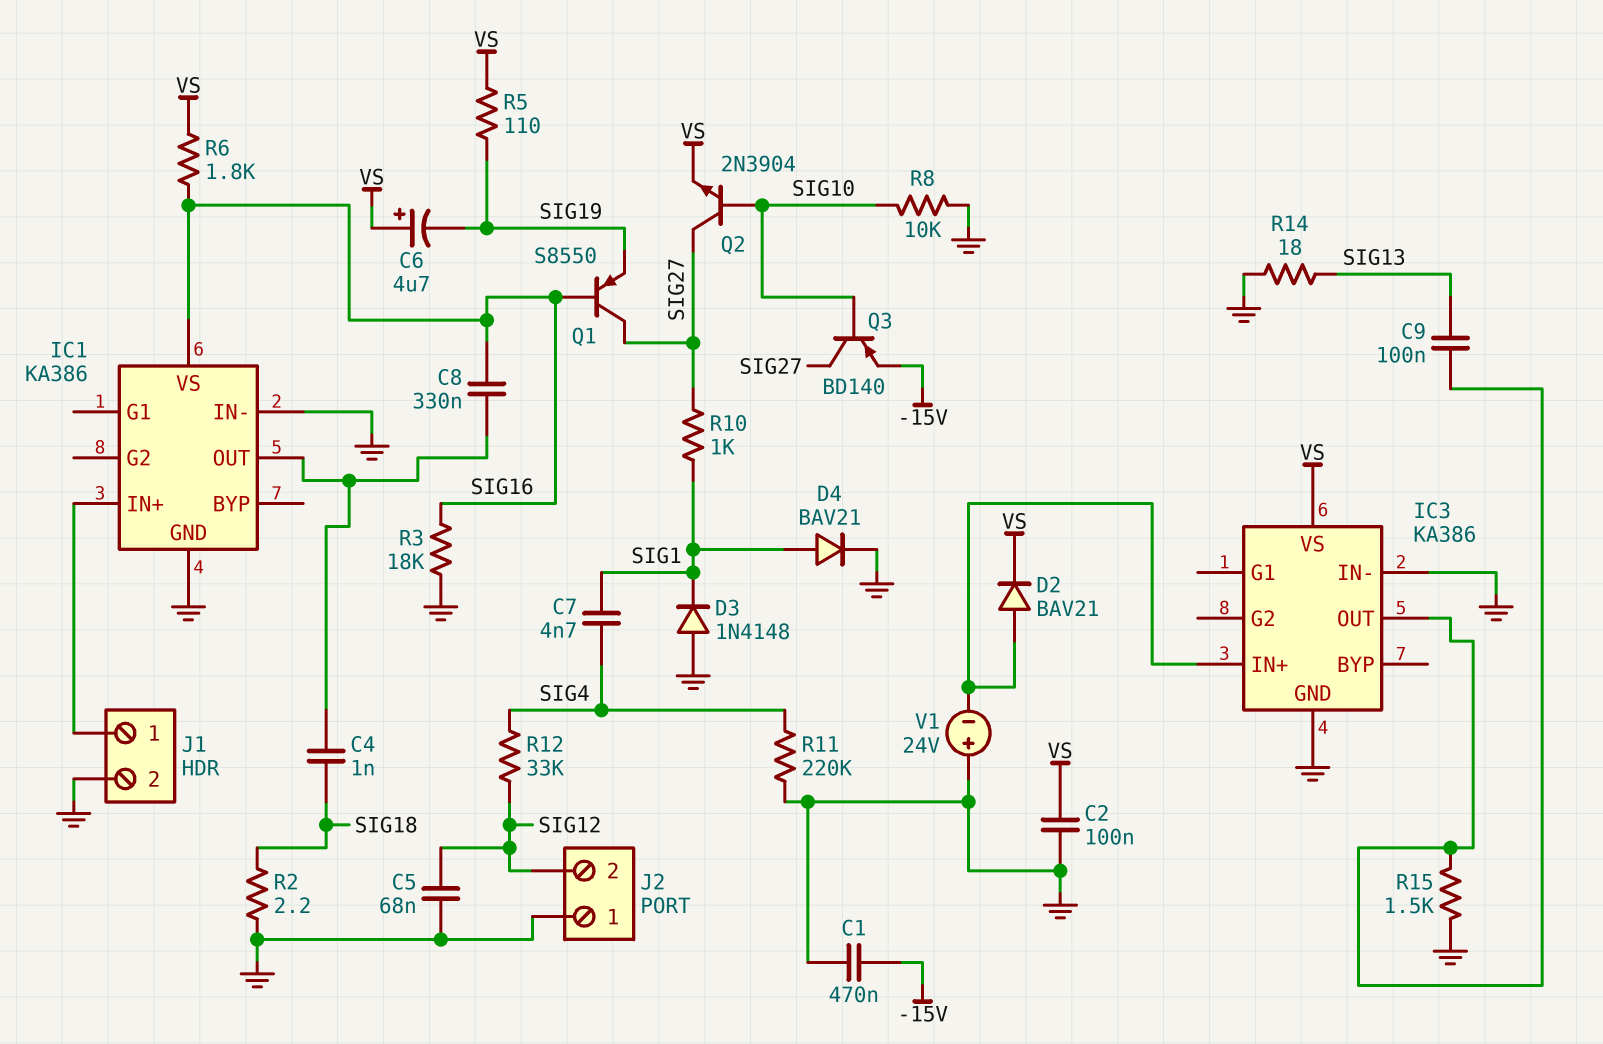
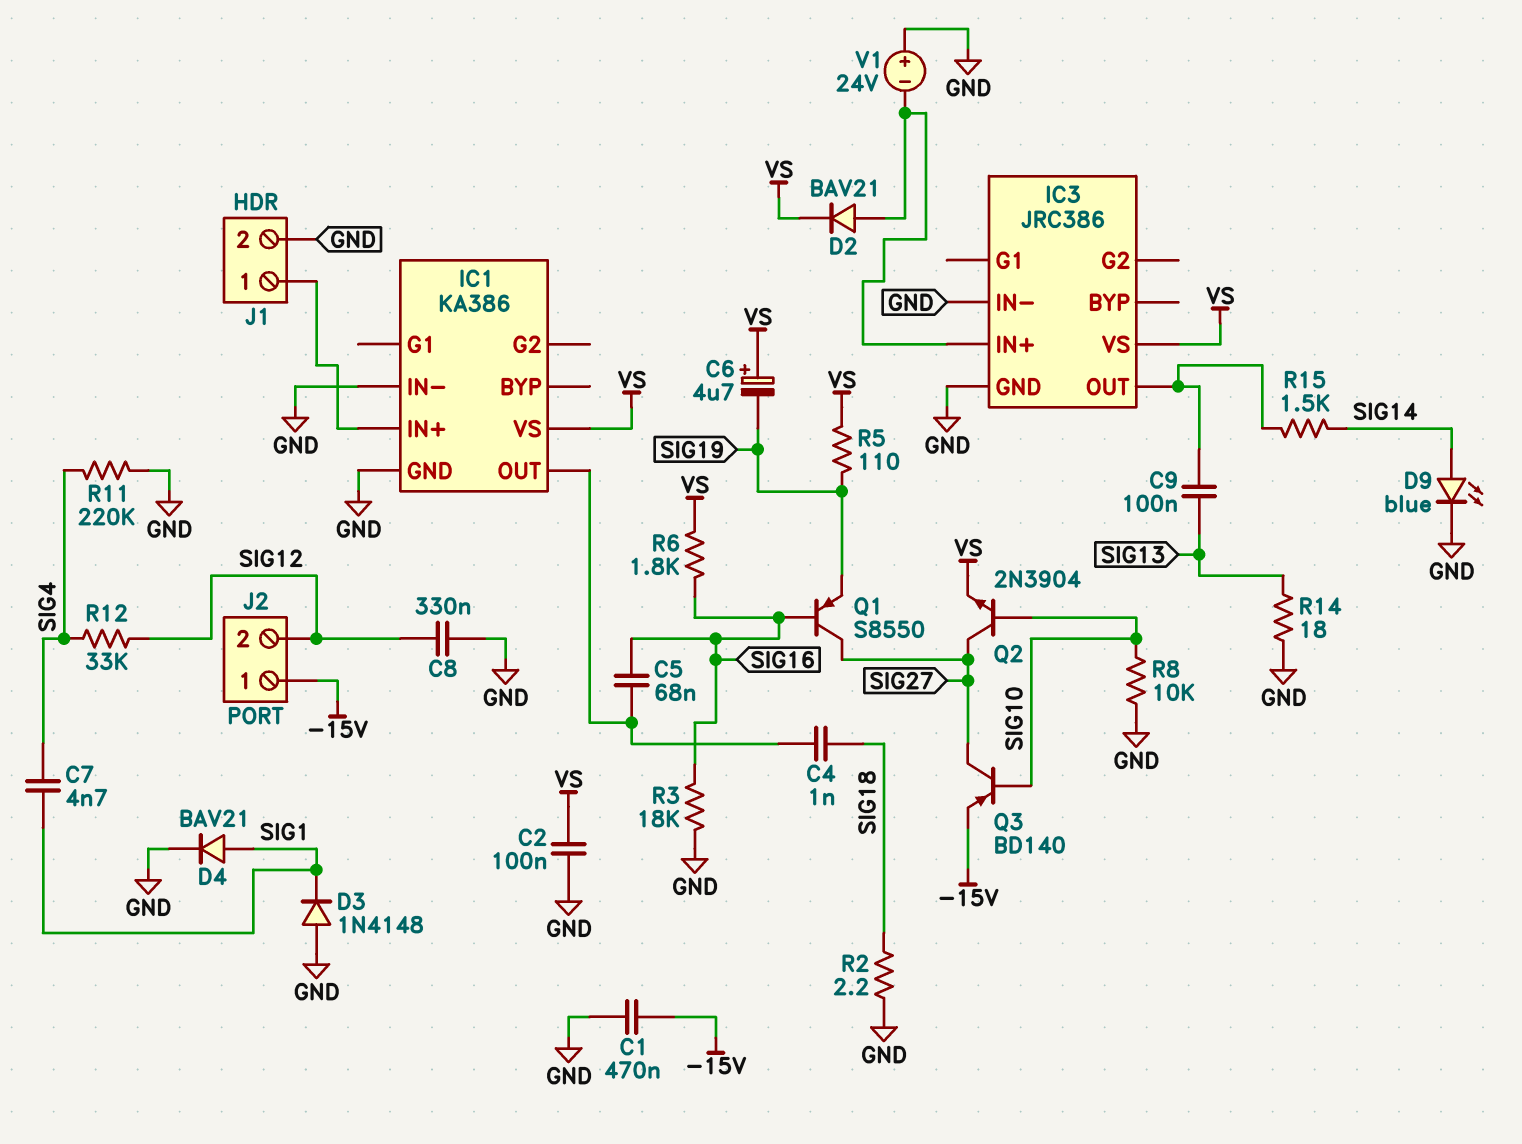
C5: 68nF (GND, SIG12) -> 68nF (IC1/OUT, SIG16)
C8: 330nF (IC1/OUT, SIG16) -> 330nF (GND, SIG12)
D9: none -> LED blue (A SIG14, K GND)
IC1 pin VS: SIG16 -> VS
IC3: KA386 -> JRC386
J2 pin 1: GND -> -15V
R10: 1k (SIG1, SIG27) -> none
R15: 1.5k (GND, IC3/OUT) -> 1.5k (IC3/OUT, SIG14)

